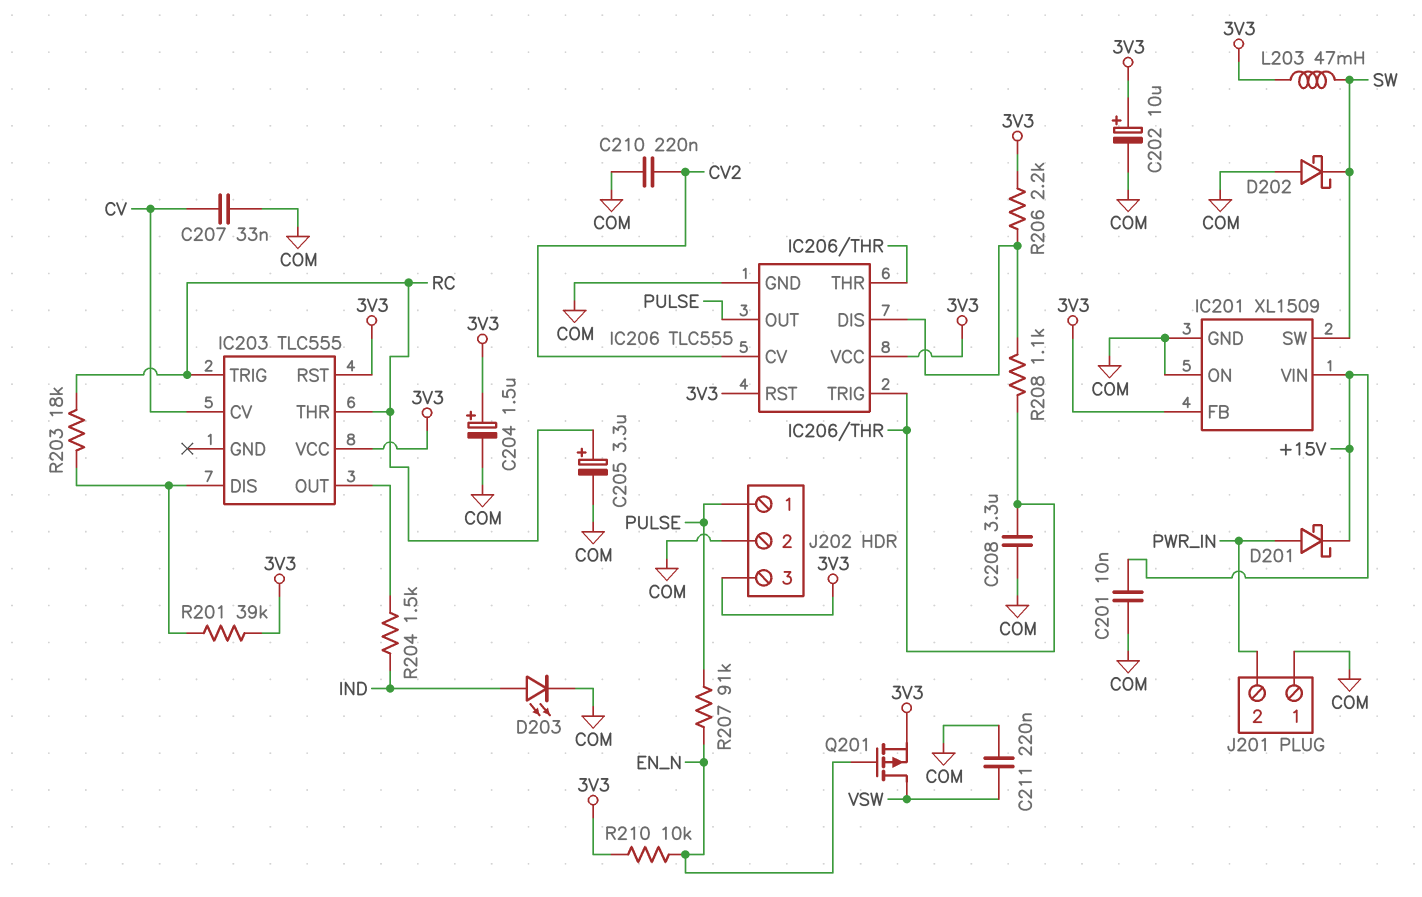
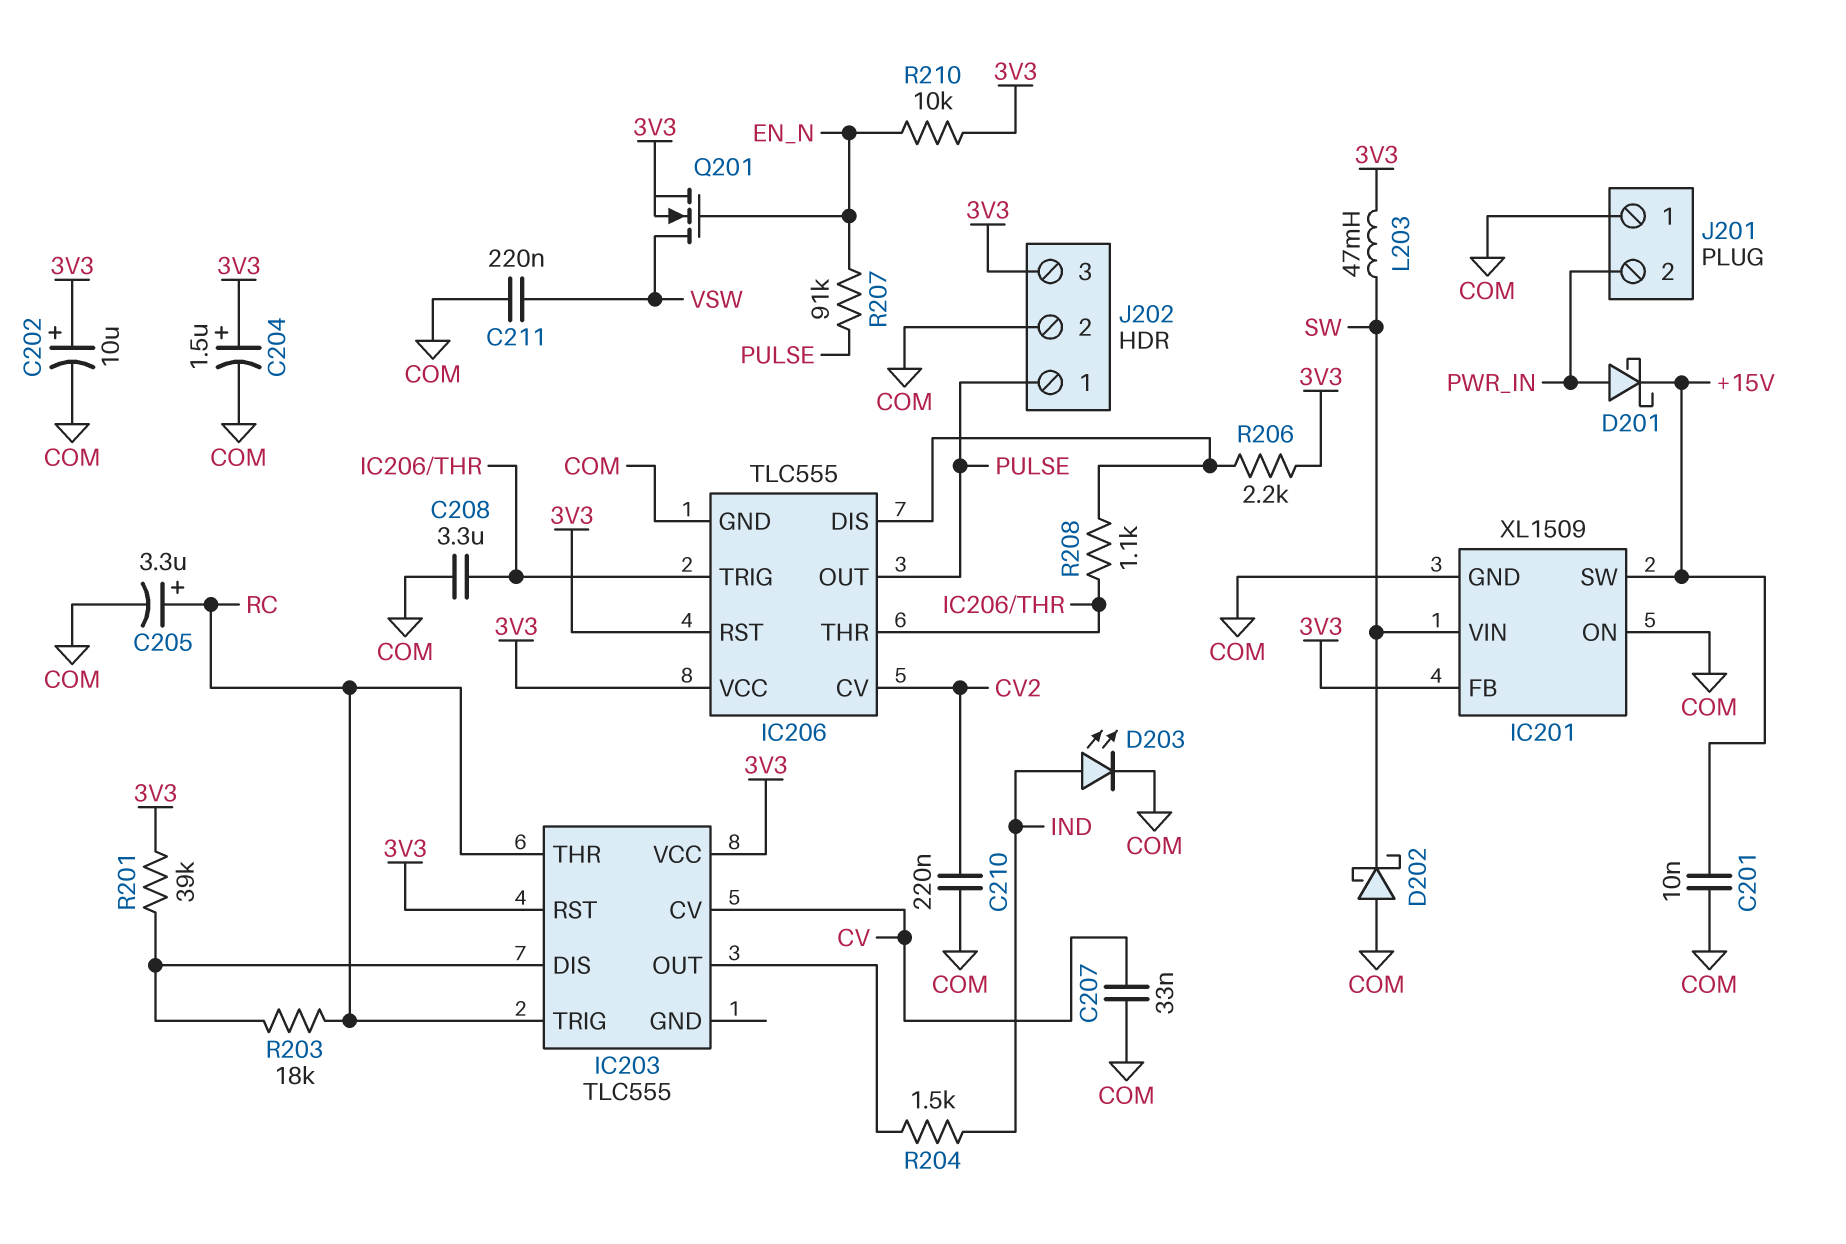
IC201 pin SW: SW -> +15V
IC201 pin VIN: +15V -> SW
Q201: PMOS (G EN_N, D VSW, S 3V3) -> NMOS (G EN_N, D VSW, S 3V3)

